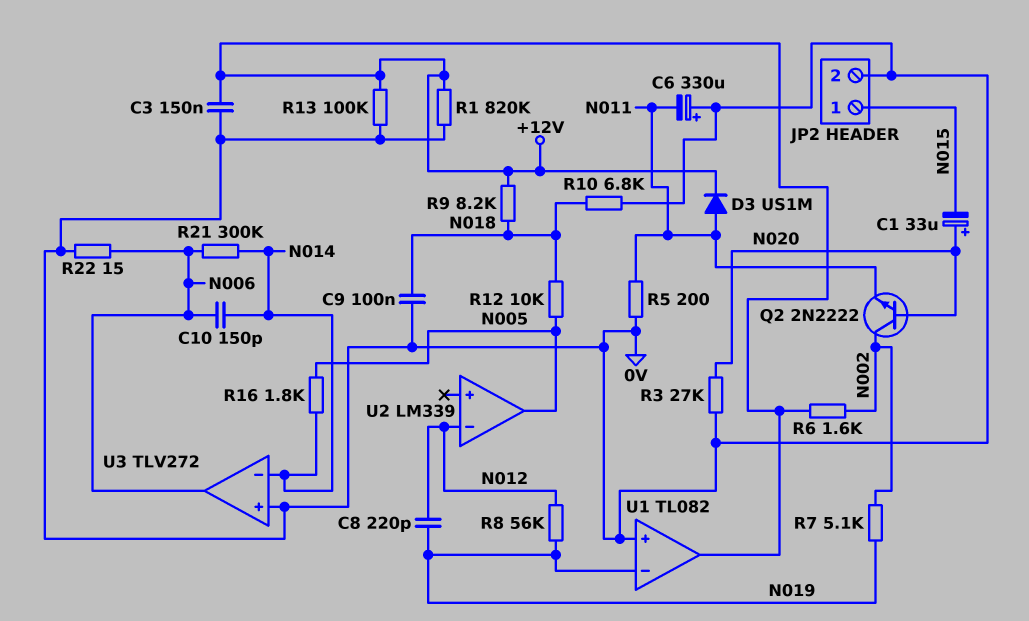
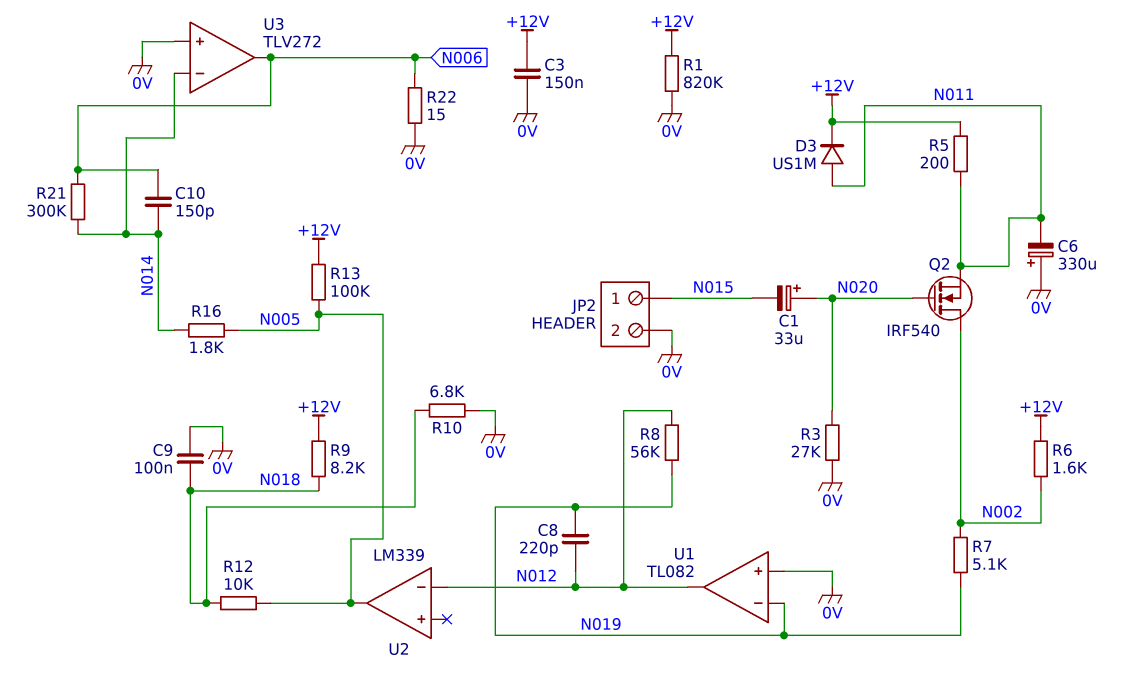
Q2: NPN 2N2222 (B N020, C N002, E N011) -> NMOS IRF540 (G N020, D N002, S N011)
R5: 200 (0V, N011) -> 200 (+12V, N011)
R13: 100k (+12V, 0V) -> 100k (+12V, N005)
U1 pin out: +12V -> N012

